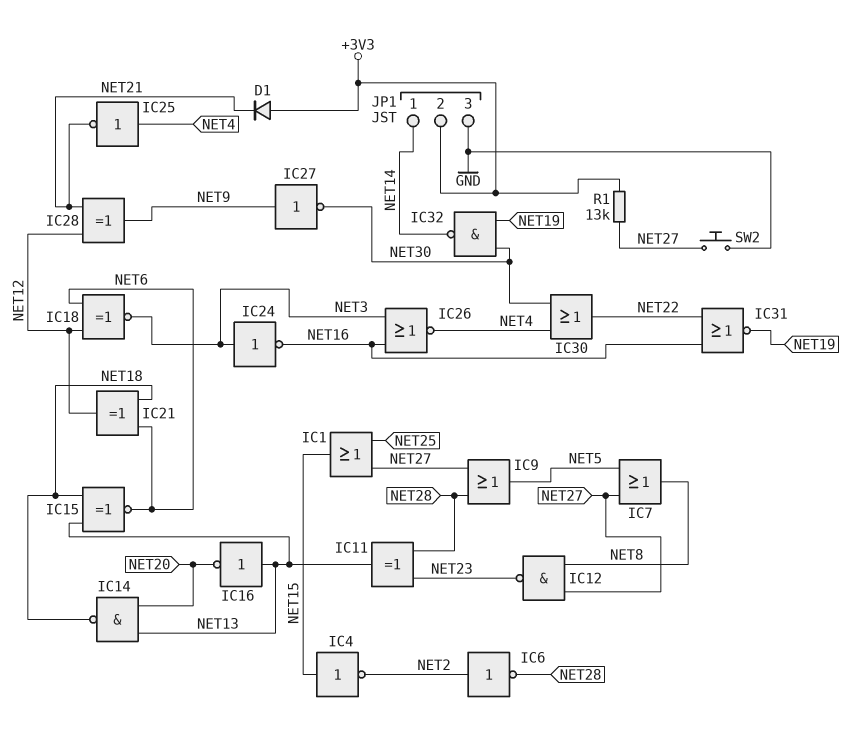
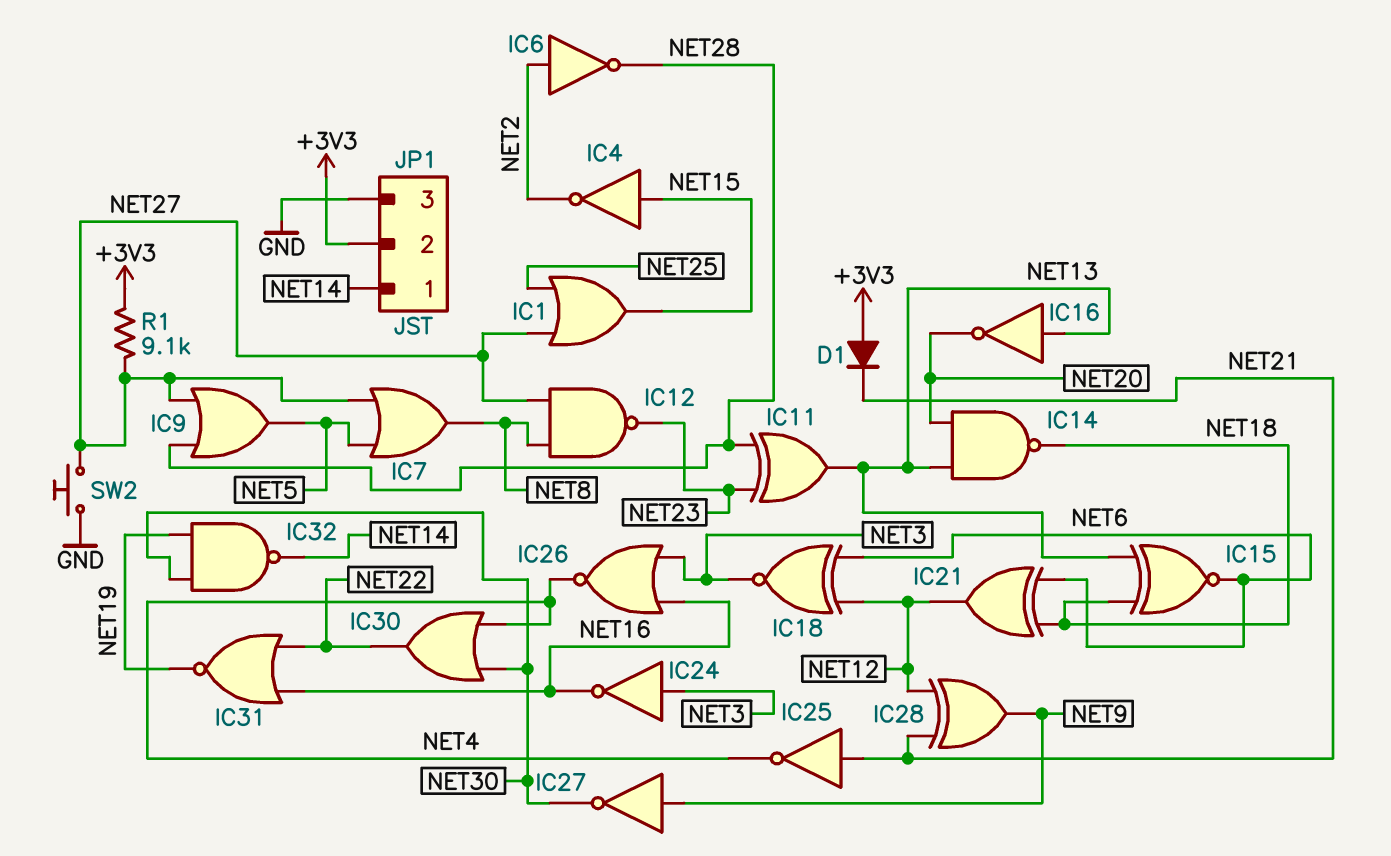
IC25: NOT (in NET4, out NET21) -> NOT (in NET21, out NET4)
R1: 13k (+3V3, NET27) -> 9.1k (+3V3, NET27)

